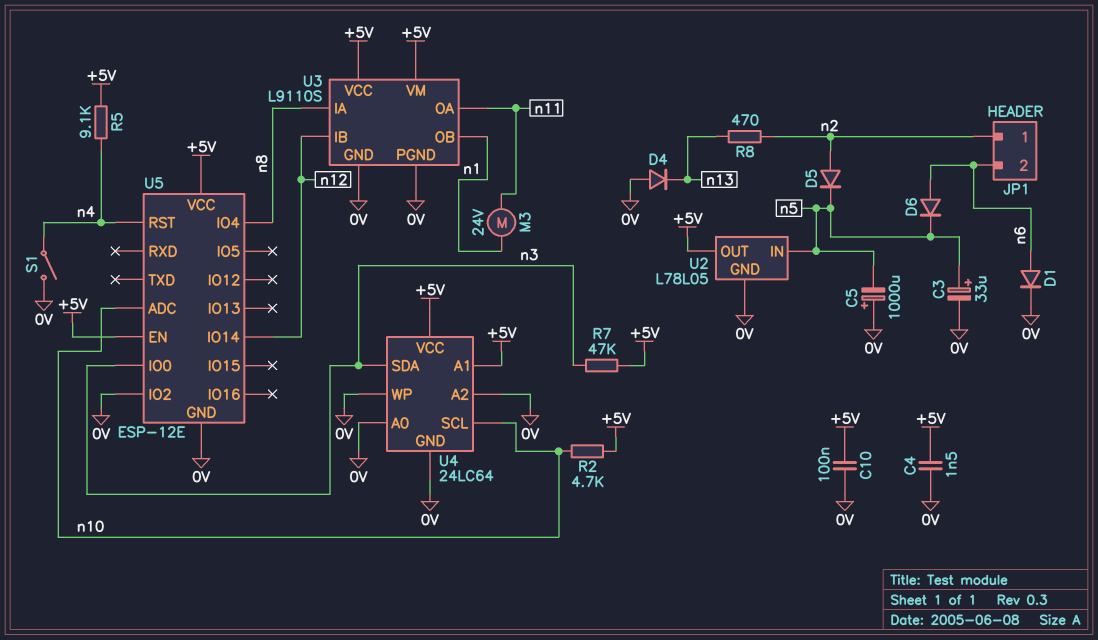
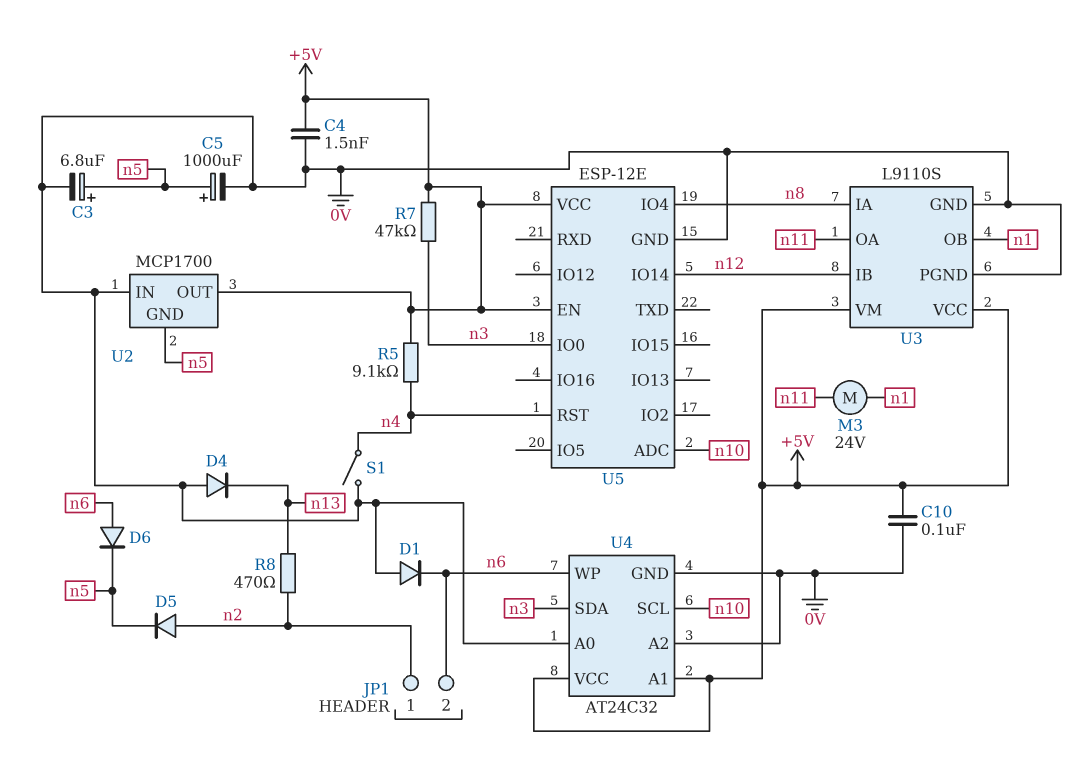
C3: 33uF (plus n5, minus 0V) -> 6.8uF (plus n5, minus 0V)
C5: 1000uF (plus 0V, minus n5) -> 1000uF (plus n5, minus 0V)
D1: diode (A n6, K 0V) -> diode (A 0V, K n6)
R2: 4.7k (+5V, n10) -> none
U2: L78L05 -> MCP1700
U2 pin GND: 0V -> n5
U2 pin IN: n5 -> 0V
U4: 24LC64 -> AT24C32
U4 pin WP: 0V -> n6
U5 pin IO2: 0V -> none

